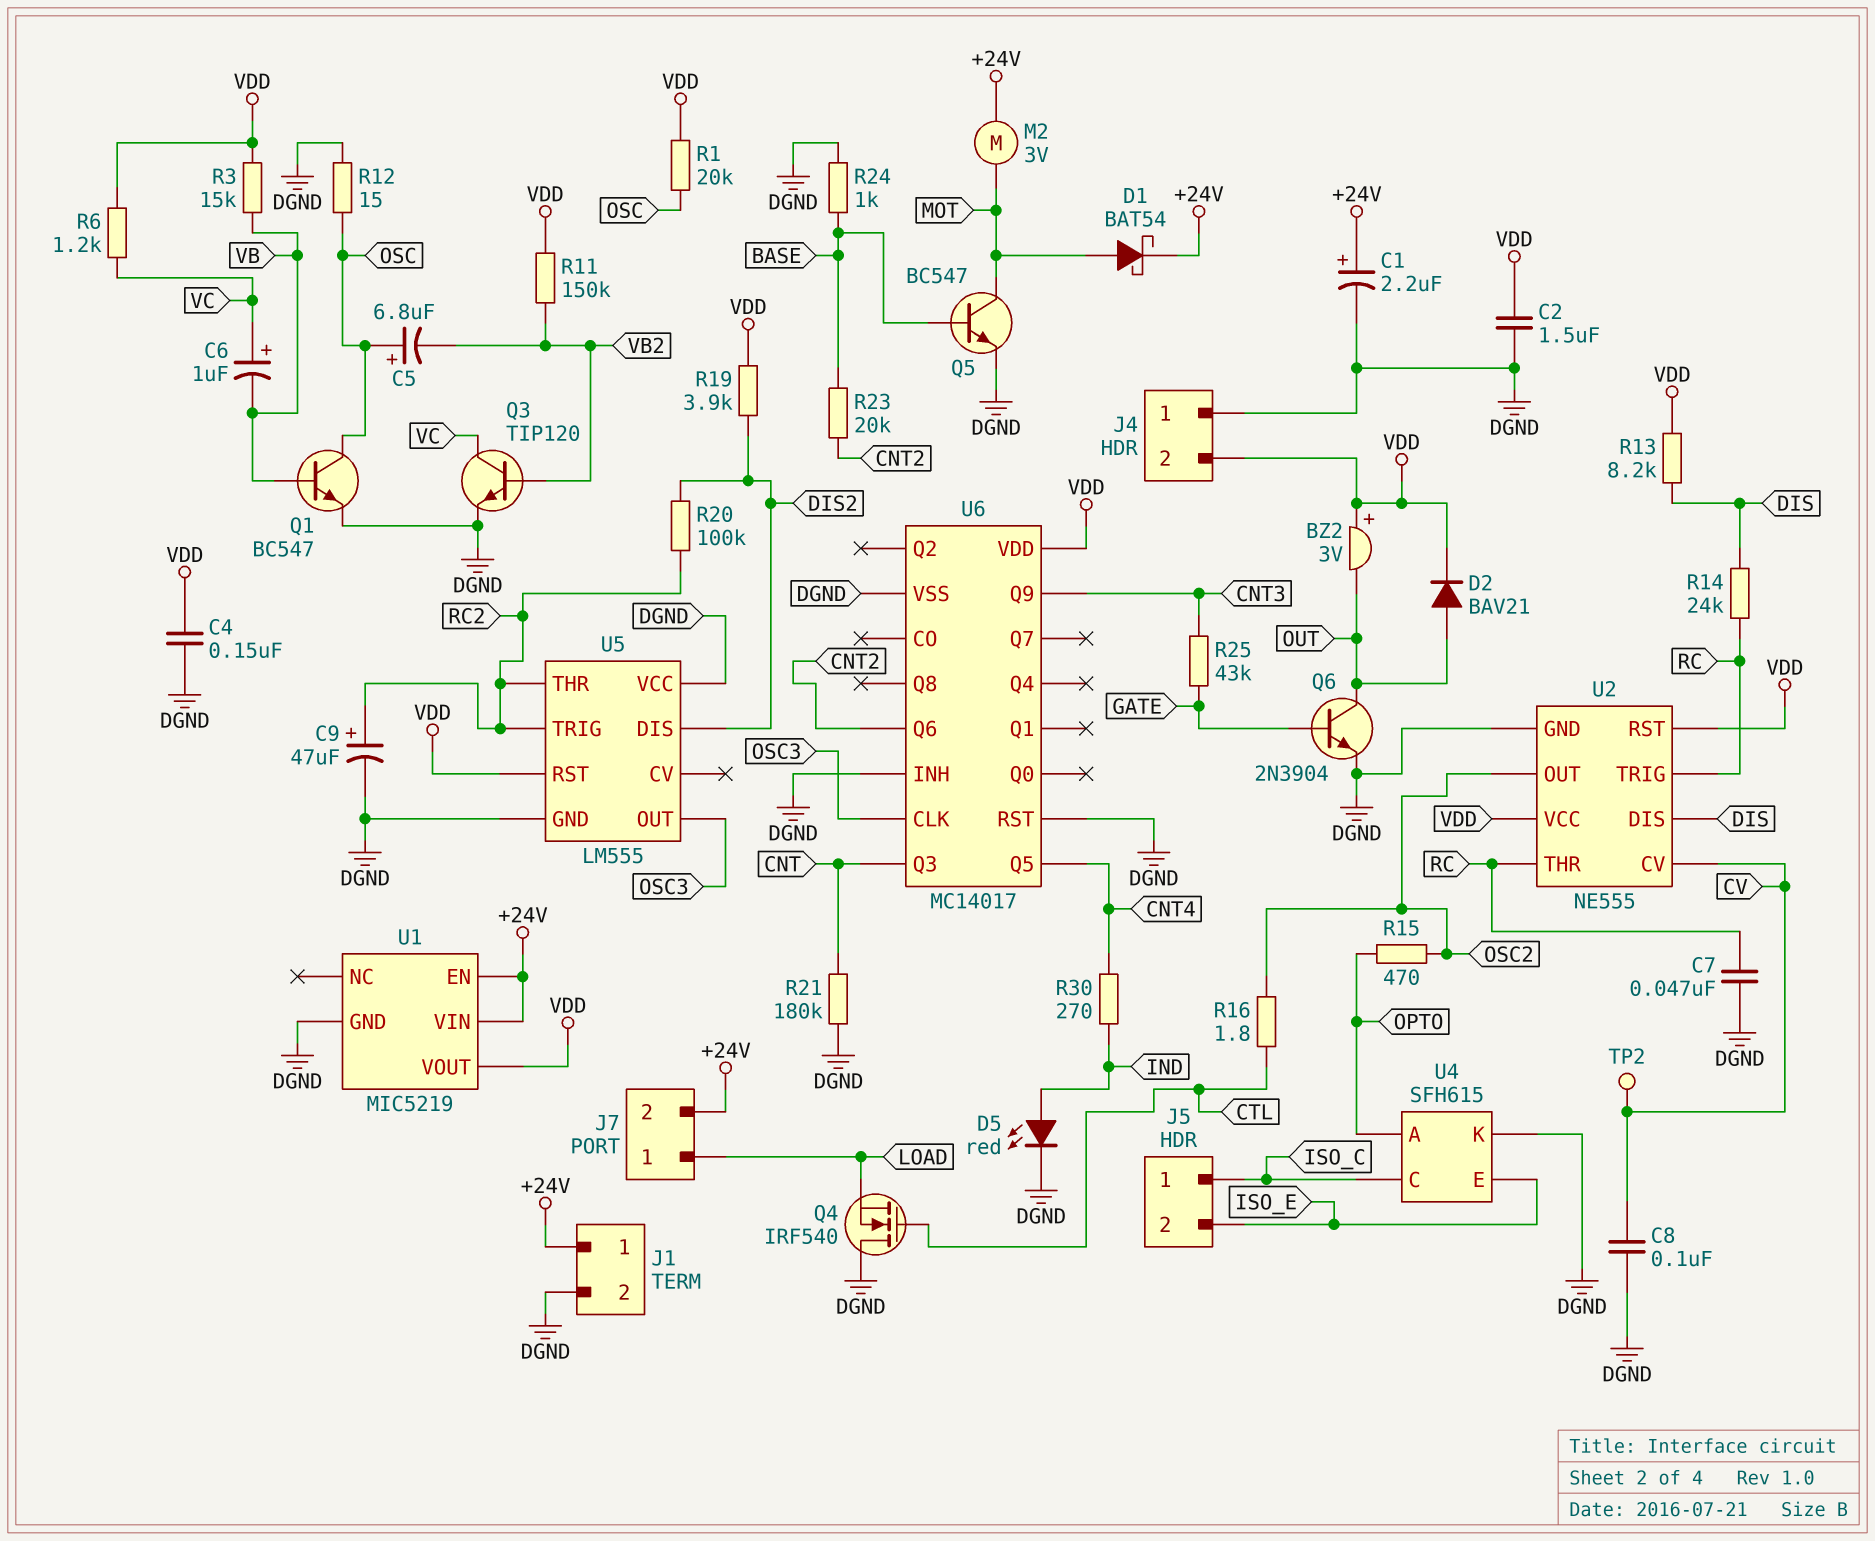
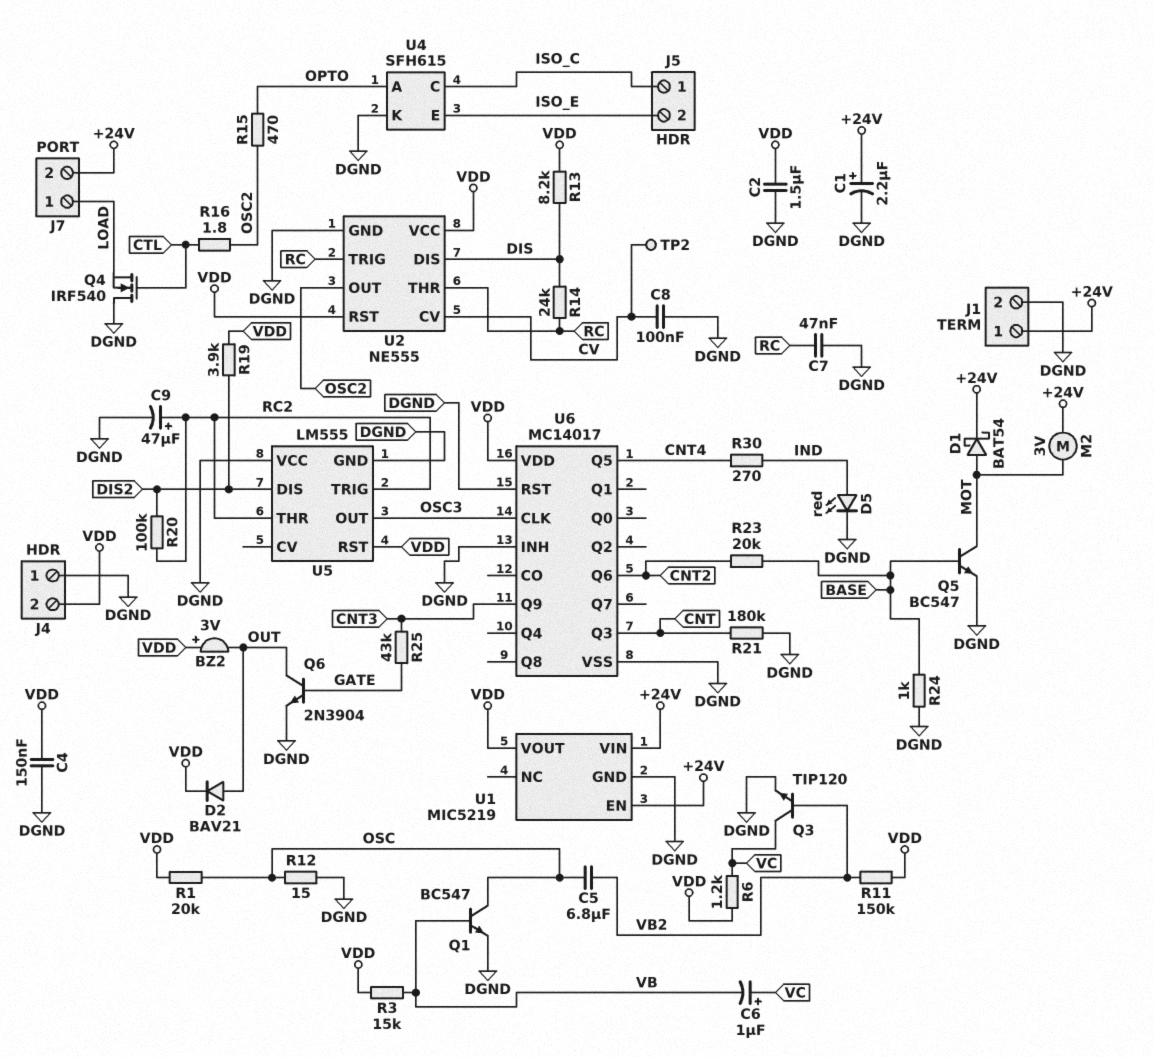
C5: 6.8uF (plus OSC, minus VB2) -> 6.8uF (OSC, VB2)

